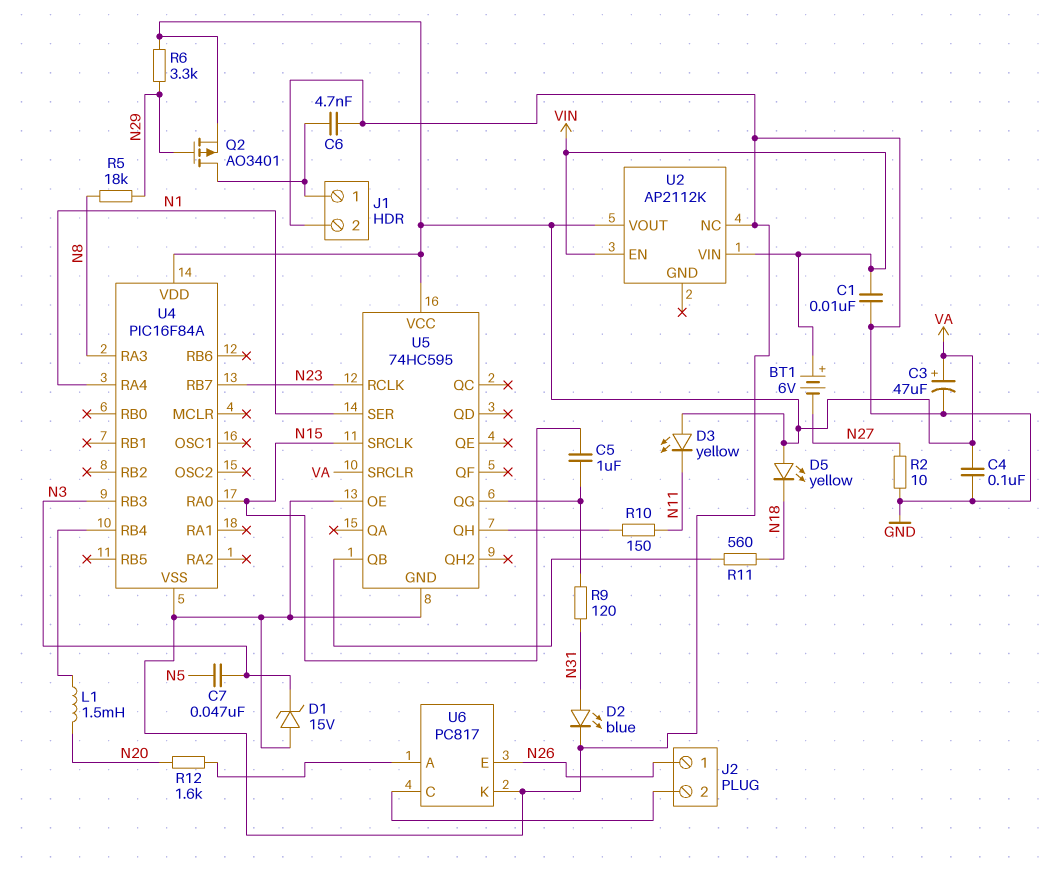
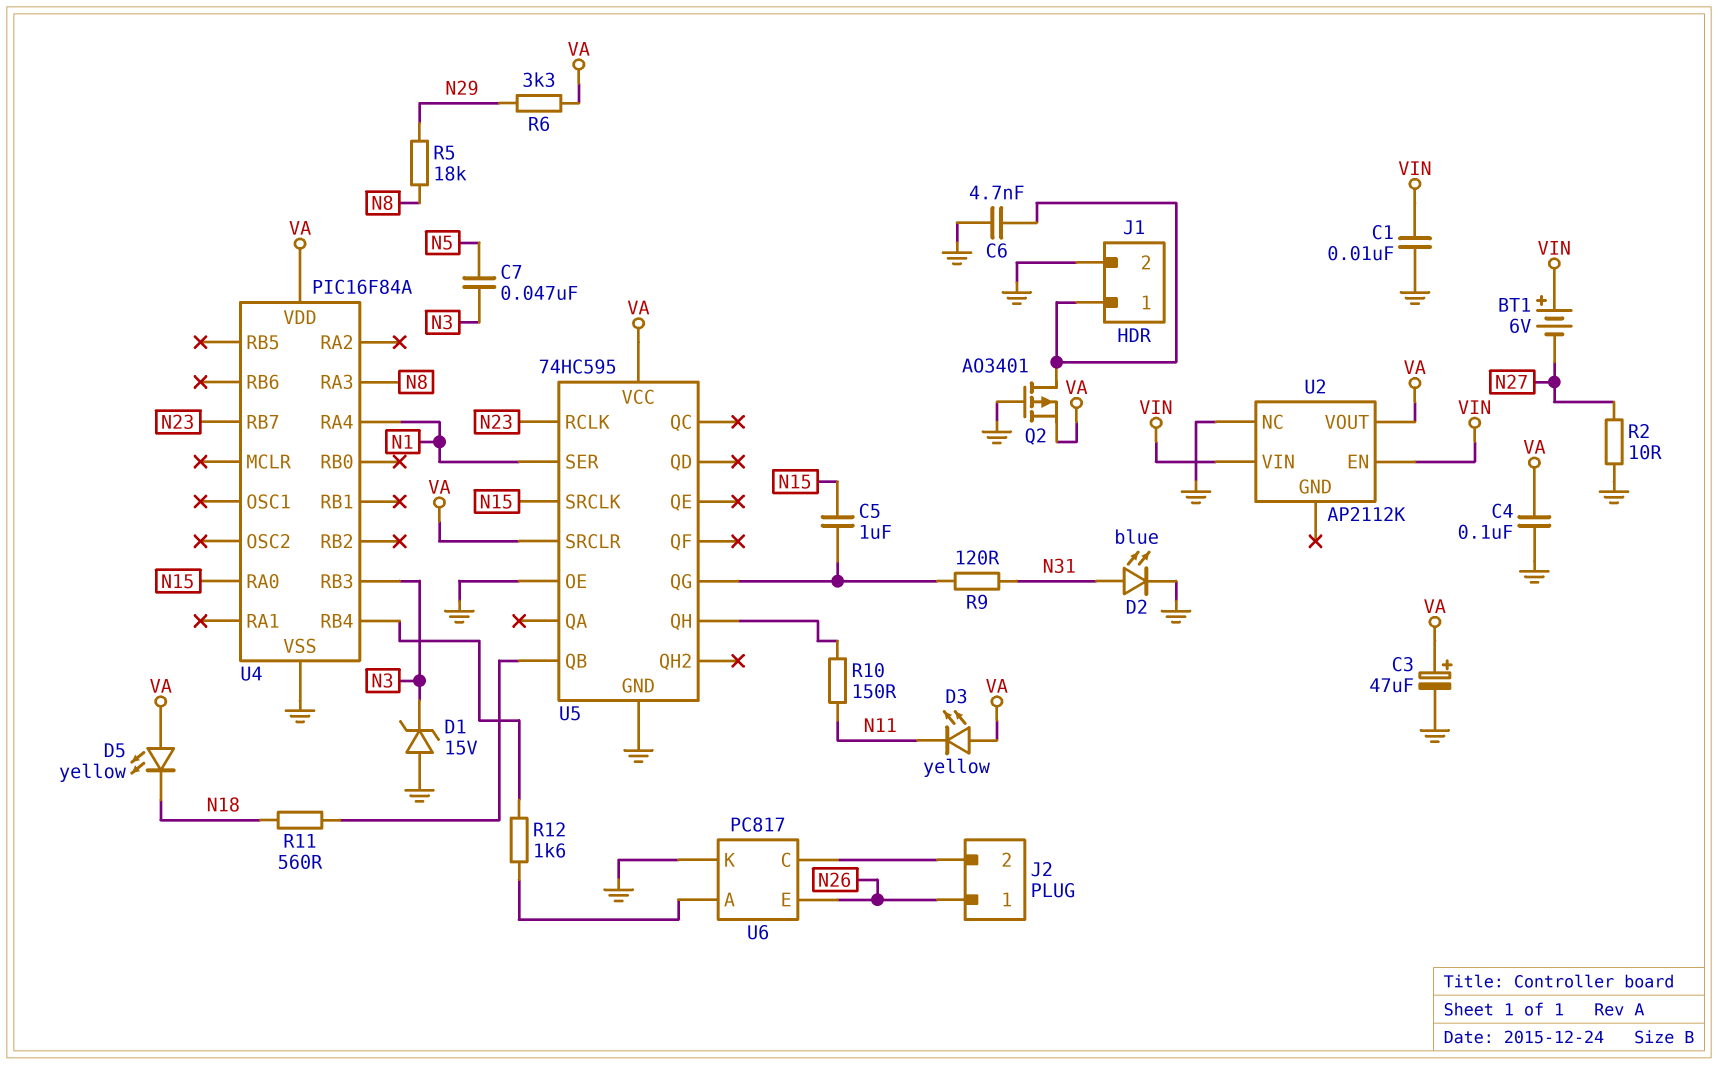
L1: 1.5mH (N20, U4/RB4) -> none
Q2: PMOS AO3401 (G N29, D J1/1, S VA) -> PMOS AO3401 (G GND, D J1/1, S VA)
R12: 1.6k (N20, U6/A) -> 1.6k (U4/RB4, U6/A)

